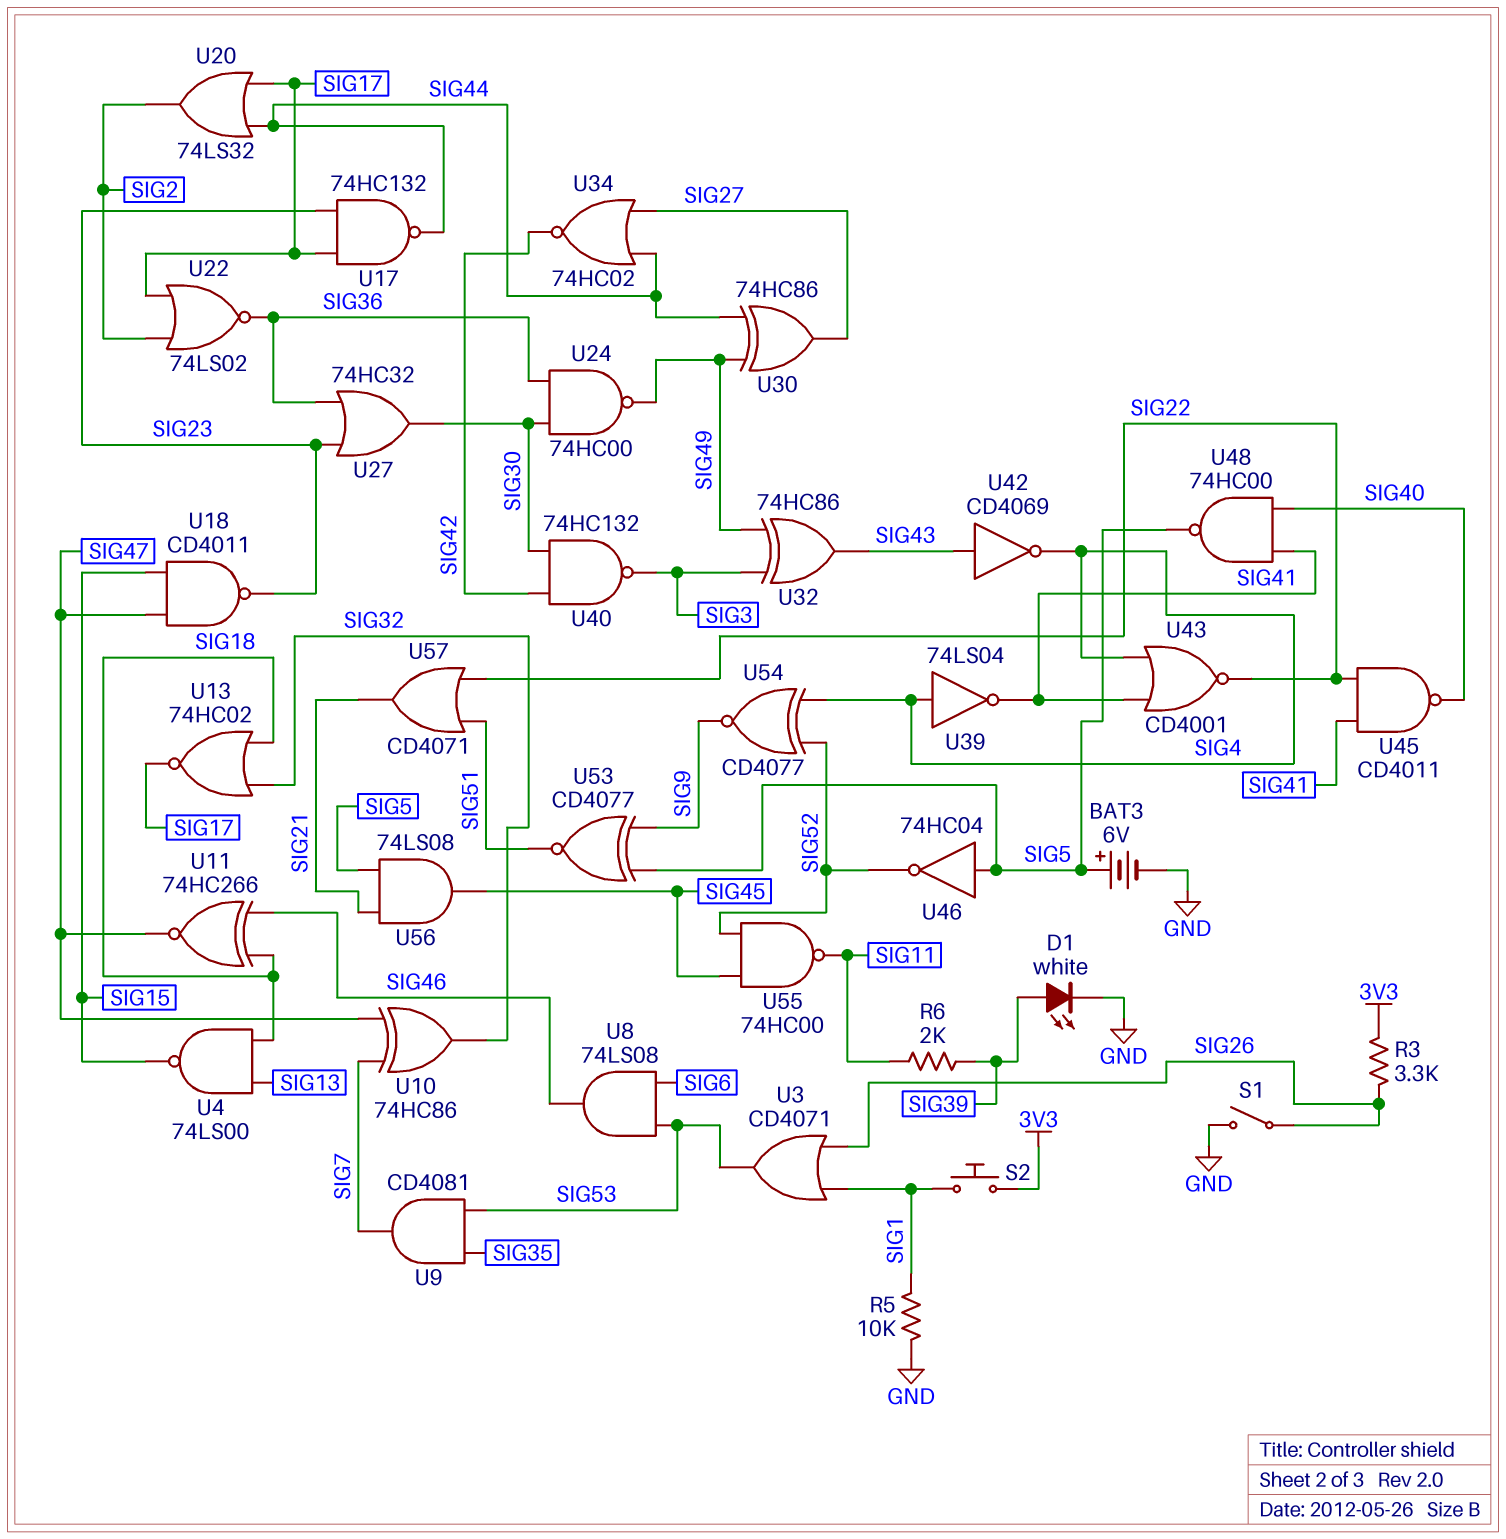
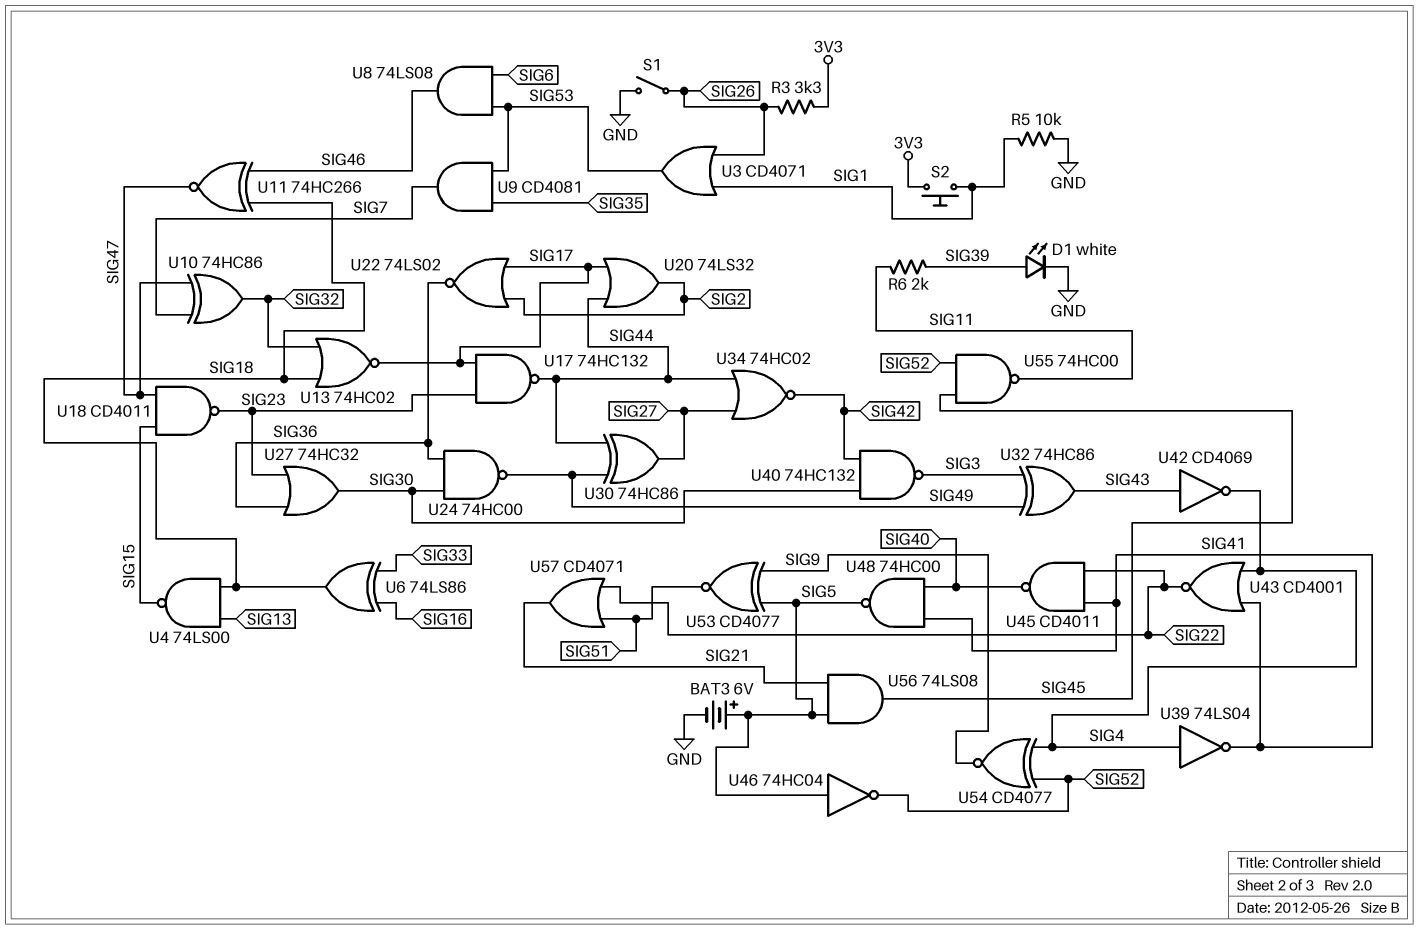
U6: none -> XOR 74LS86 (in SIG16, in SIG33, out SIG18)

